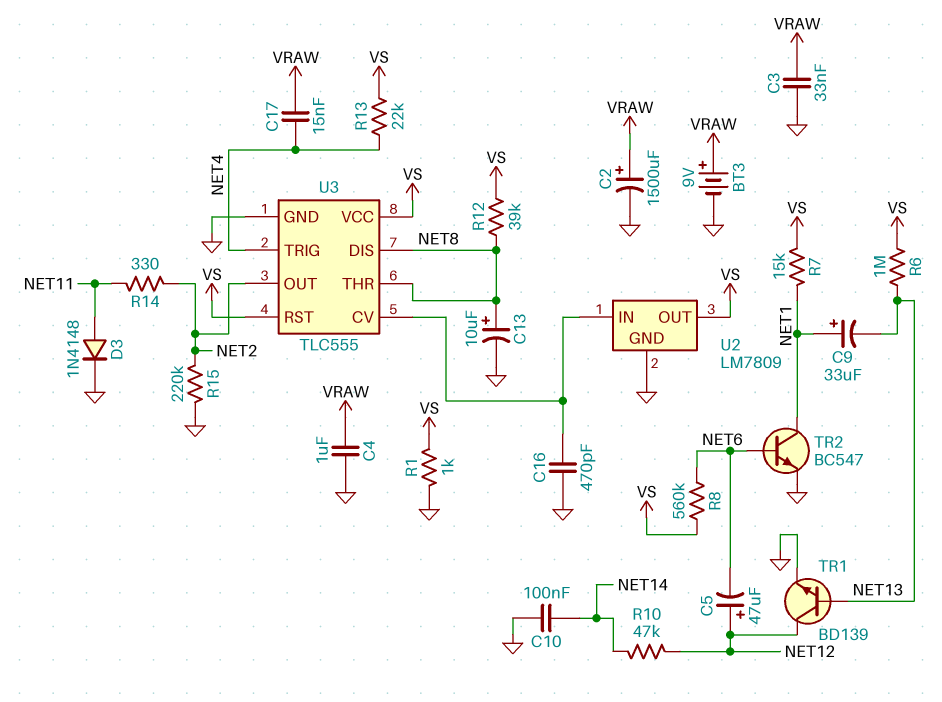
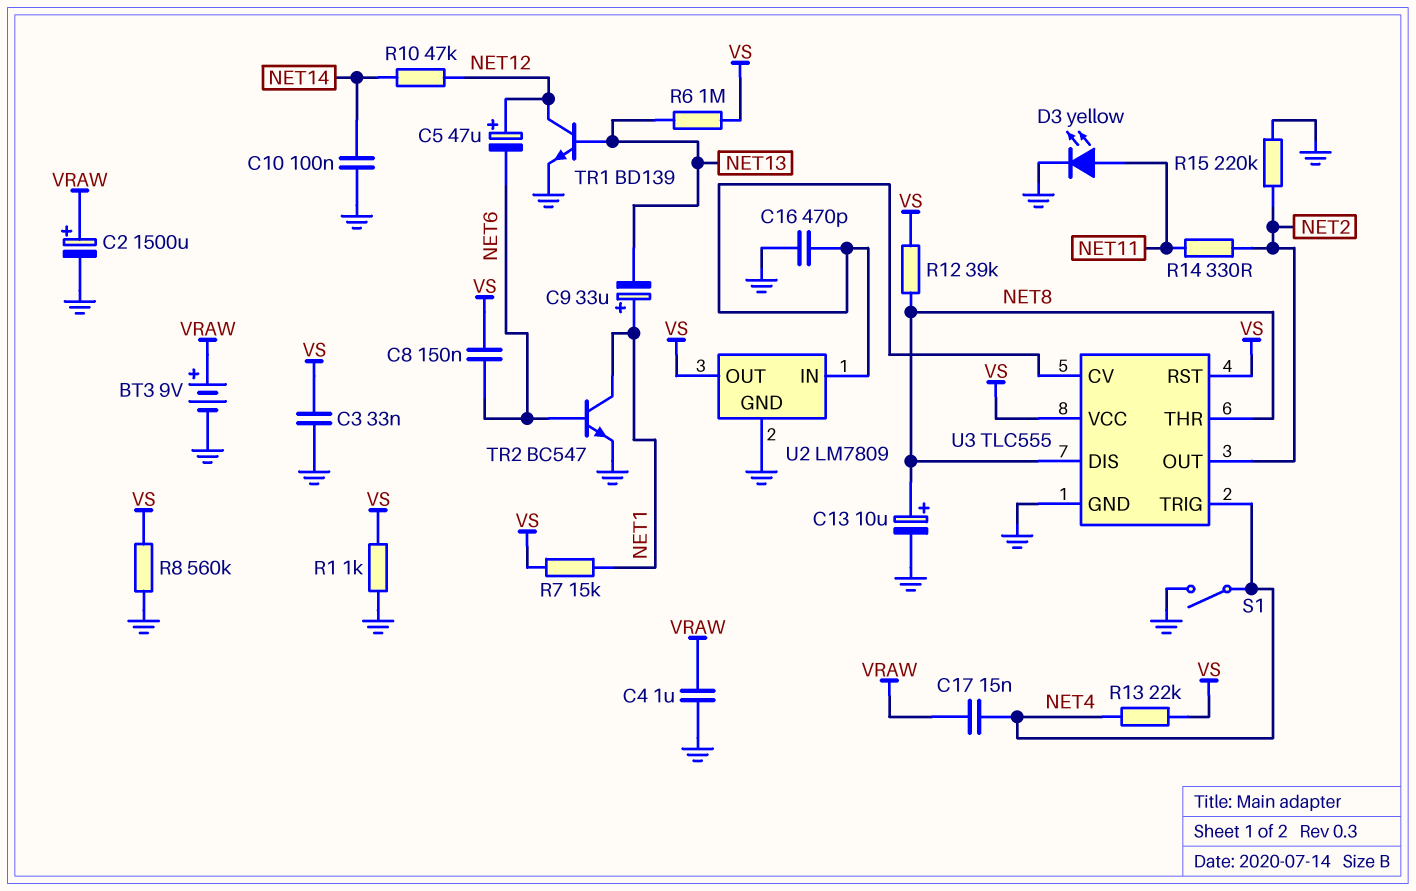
C3: 33nF (GND, VRAW) -> 33nF (GND, VS)
C8: none -> 150nF (NET6, VS)
D3: diode 1N4148 (A NET11, K GND) -> LED yellow (A NET11, K GND)
R8: 560k (NET6, VS) -> 560k (GND, VS)
S1: none -> switch (GND, NET4)

